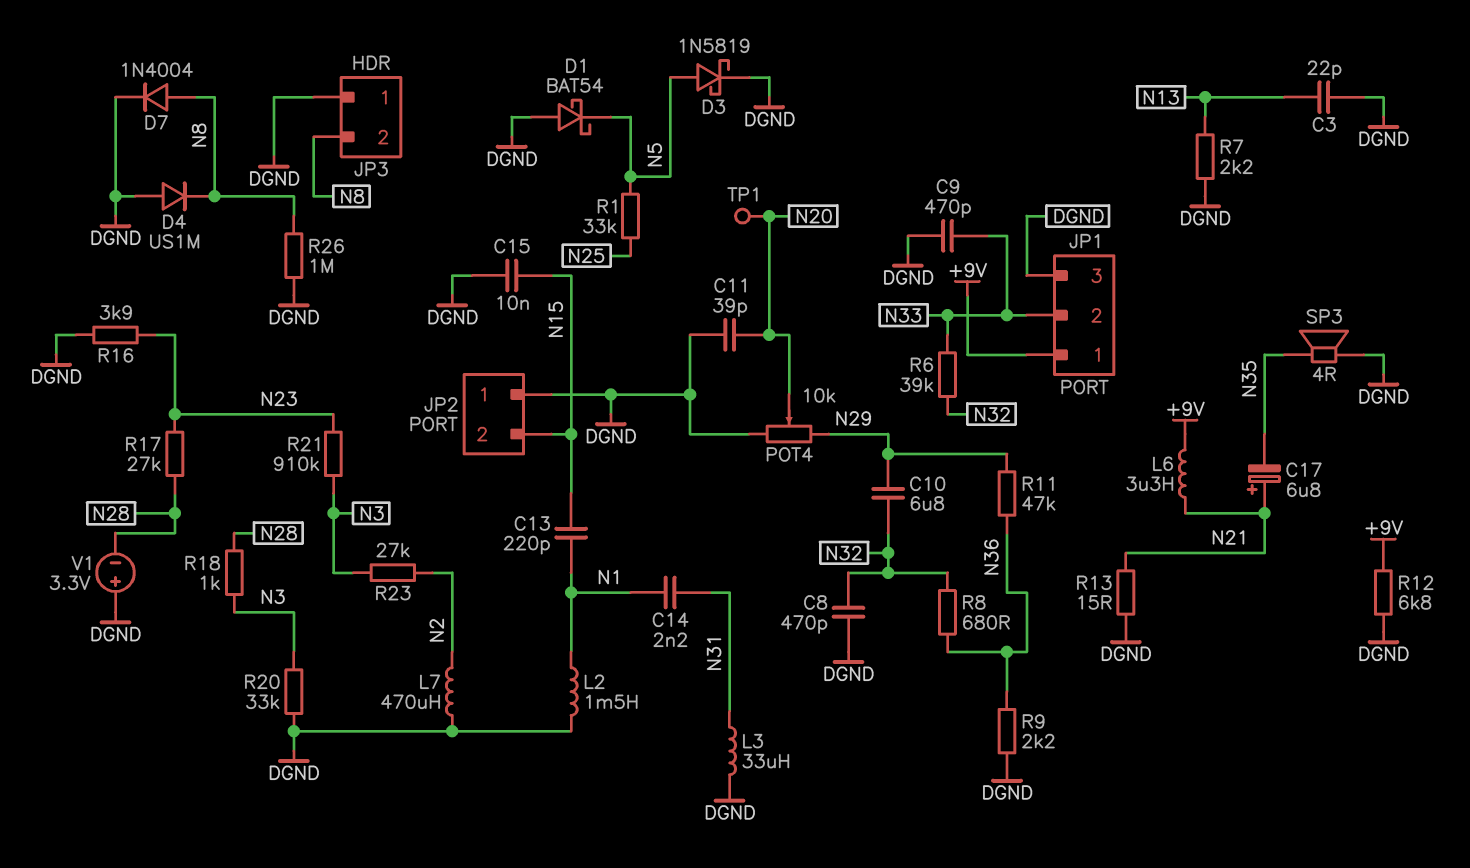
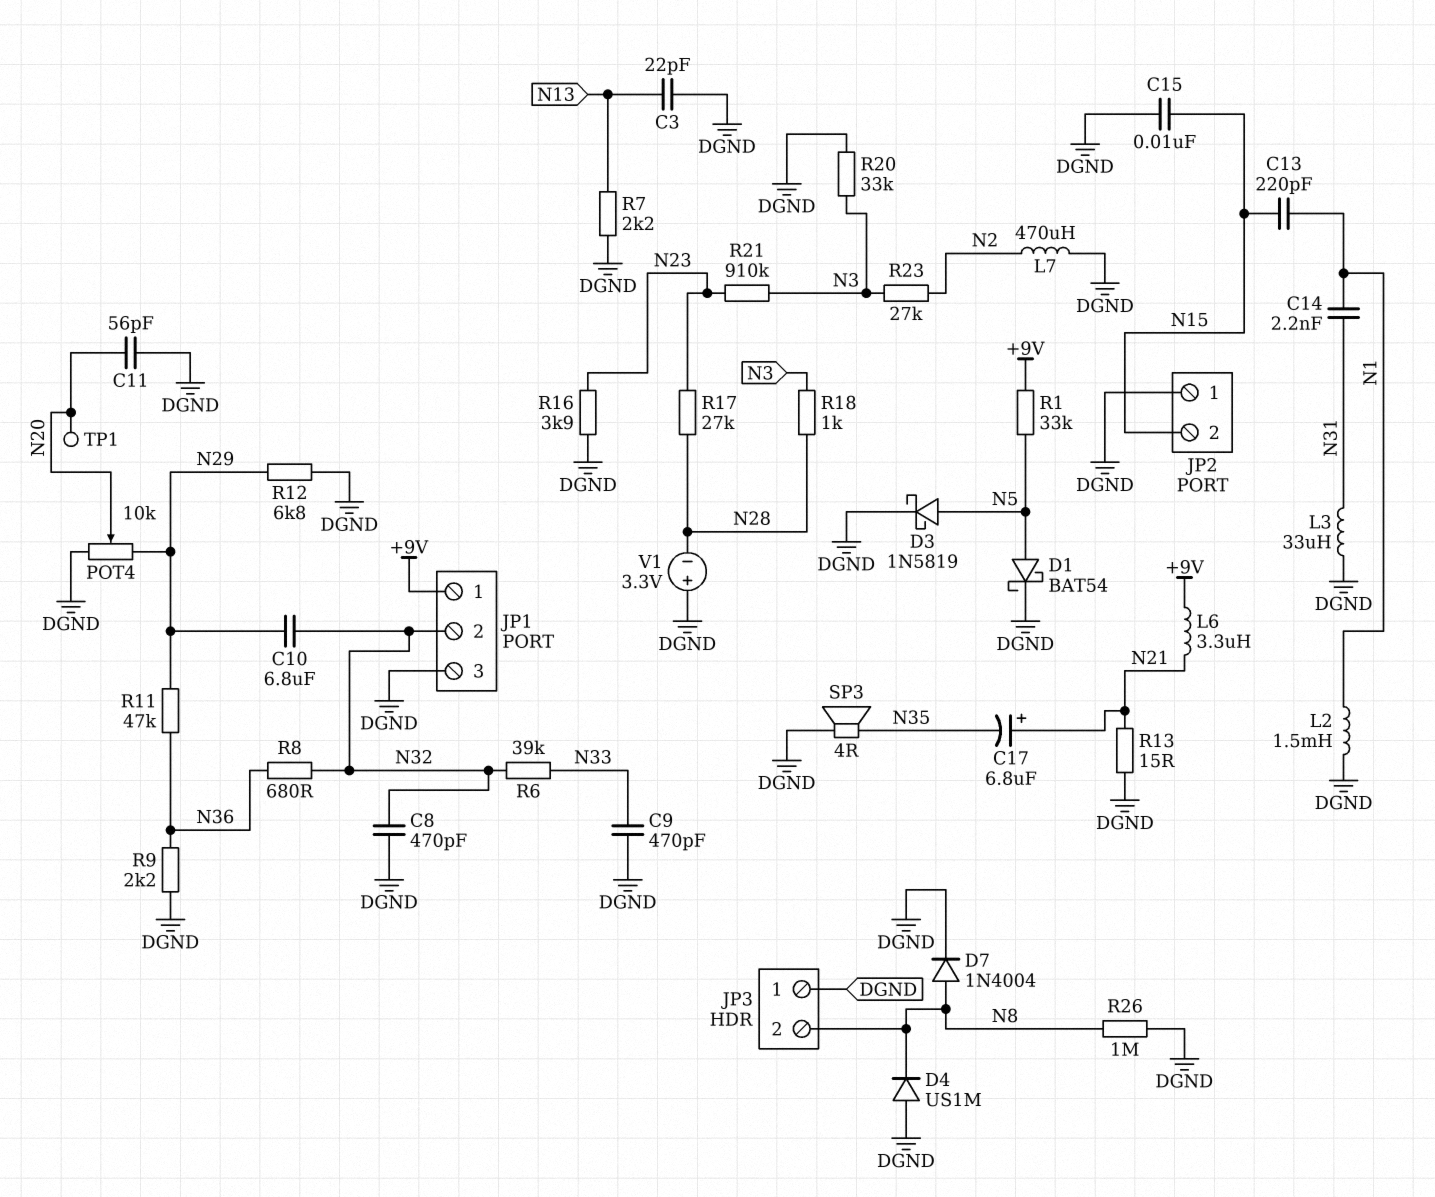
C11: 39pF (DGND, N20) -> 56pF (DGND, N20)
D1: schottky BAT54 (A DGND, K N5) -> schottky BAT54 (A N5, K DGND)
JP1 pin 2: N33 -> N32
R1: 33k (N5, N25) -> 33k (+9V, N5)
R12: 6.8k (+9V, DGND) -> 6.8k (DGND, N29)

